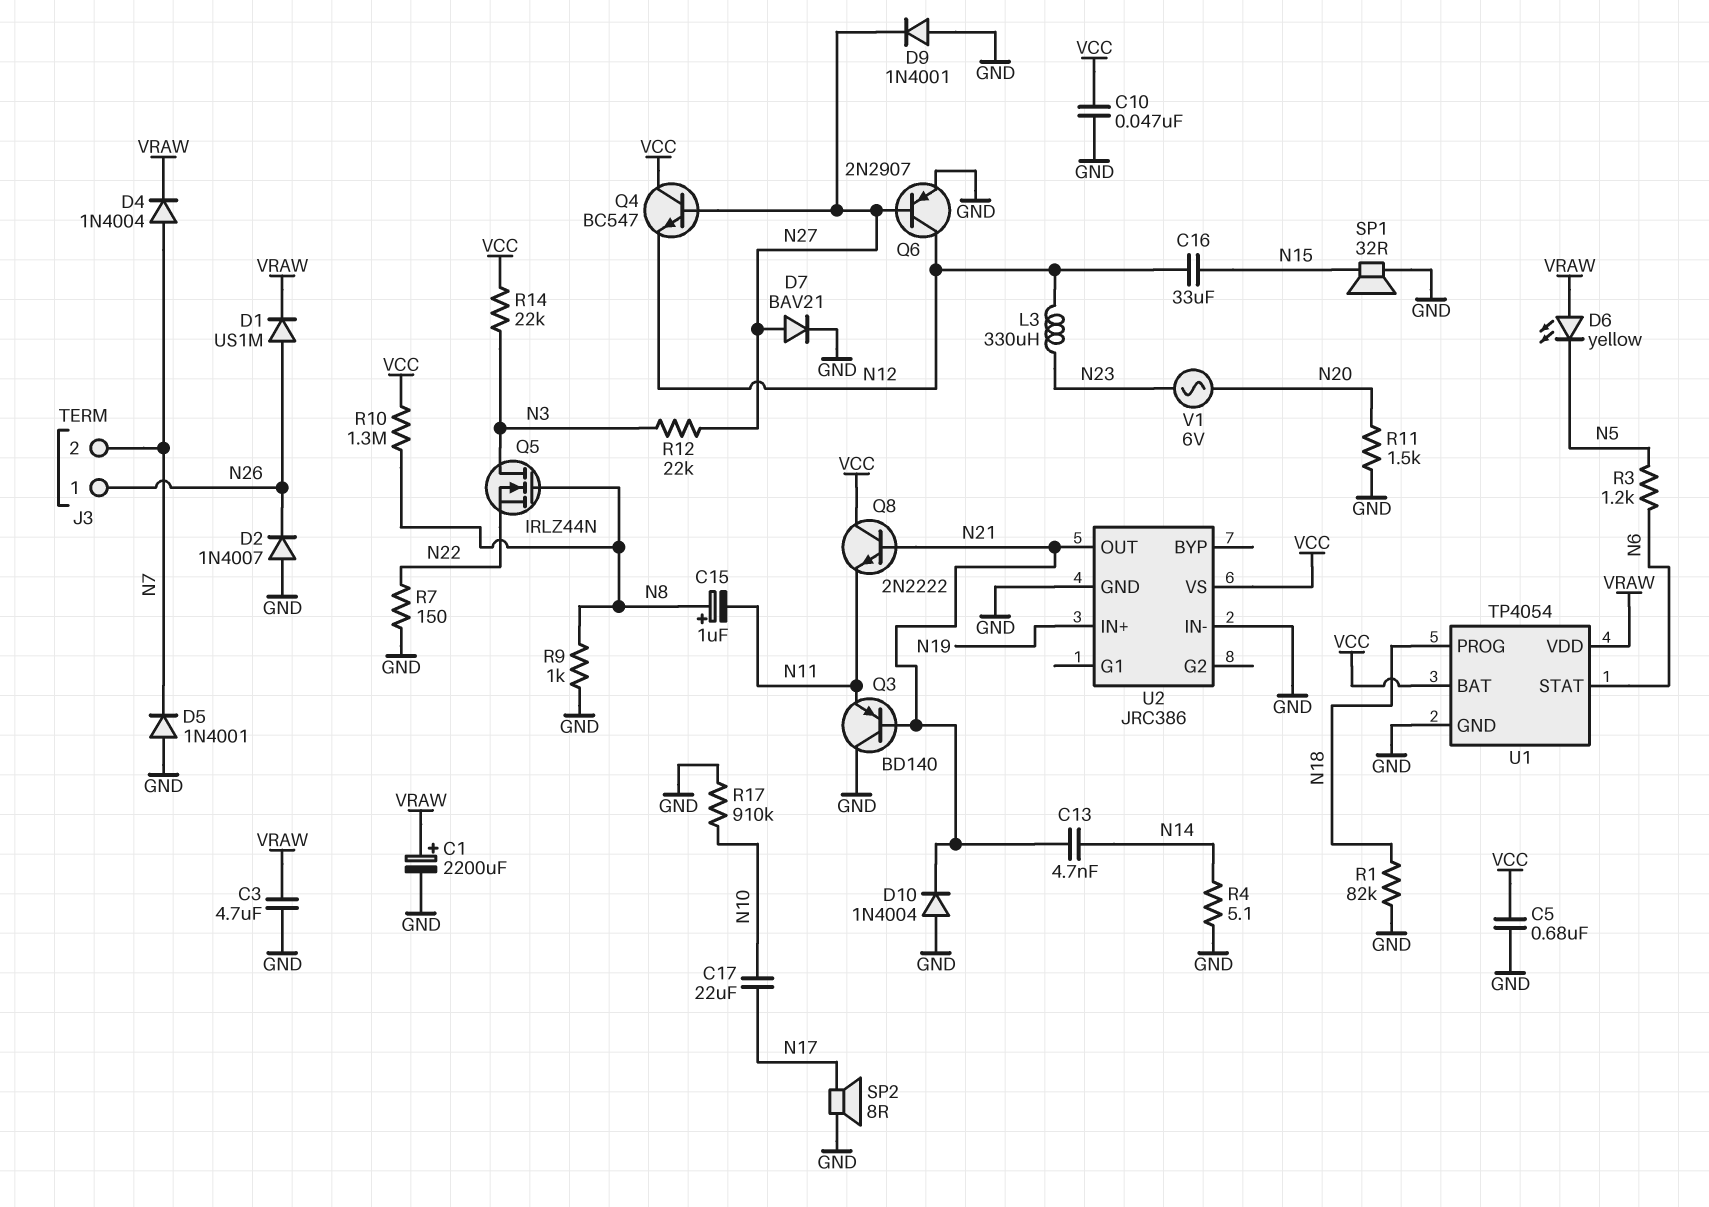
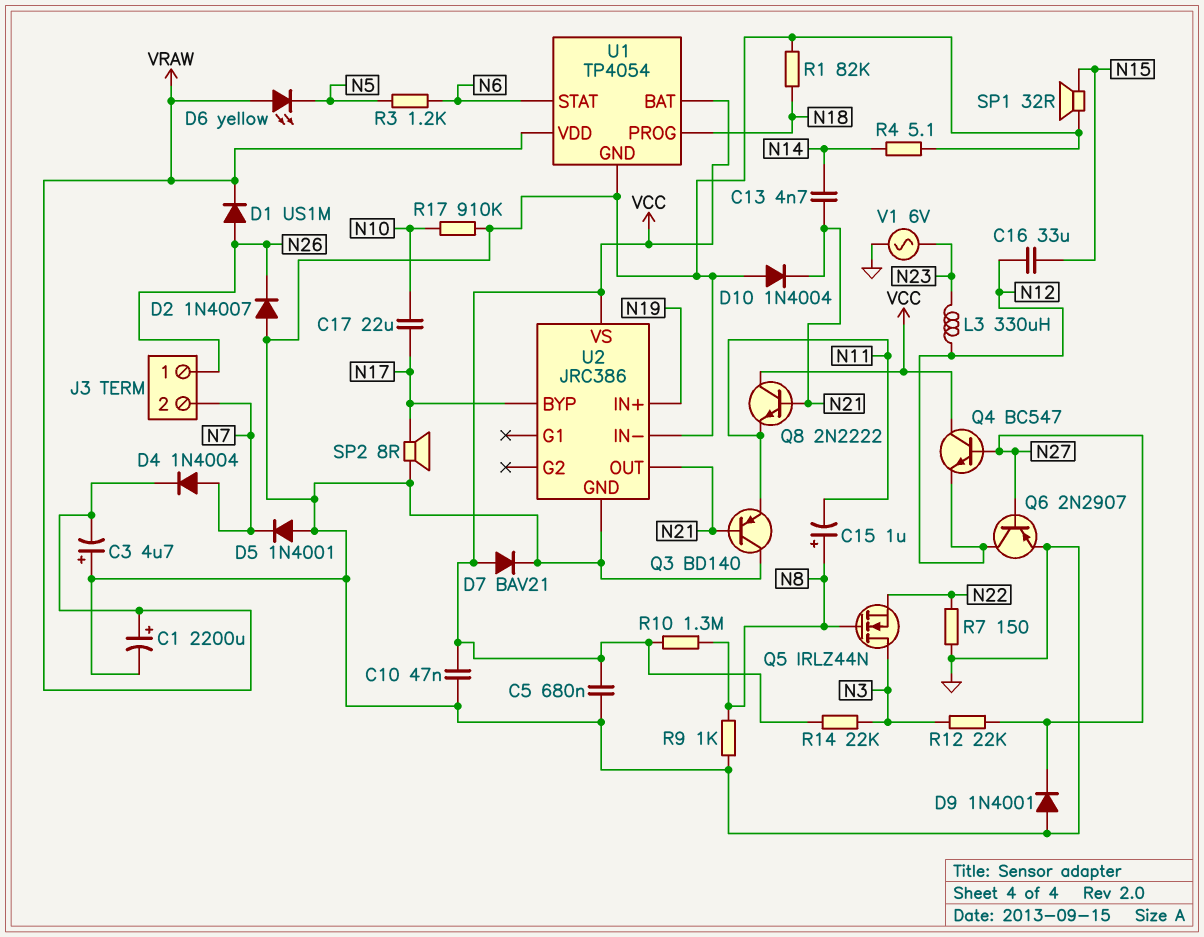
C3: 4.7uF (GND, VRAW) -> 4.7uF (plus GND, minus VRAW)
D7: diode BAV21 (A N27, K GND) -> diode BAV21 (A VCC, K GND)
R11: 1.5k (GND, N20) -> none
U2 pin BYP: none -> N17
V1: AC 6V (N20, N23) -> AC 6V (GND, N23)

